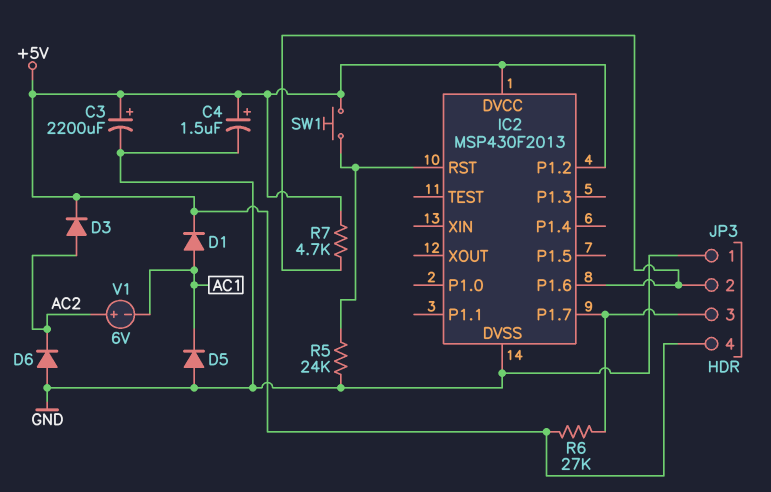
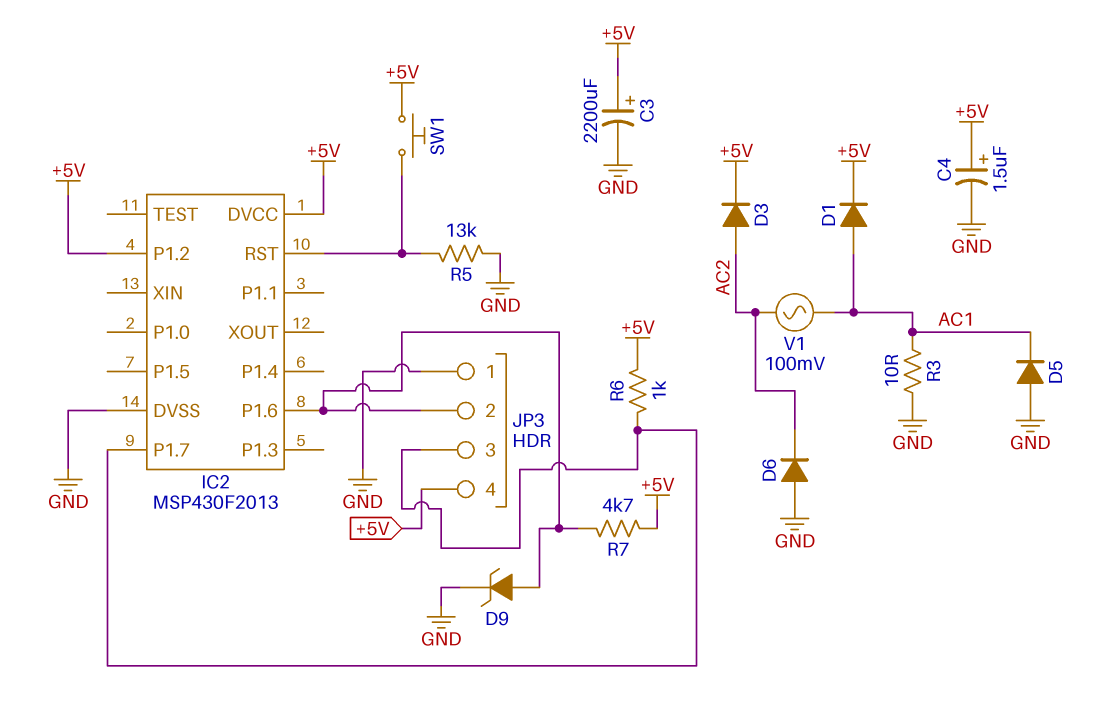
D9: none -> zener (A IC2/P1.6, K GND)
R3: none -> 10 (AC1, GND)
R5: 24k (GND, IC2/RST) -> 13k (GND, IC2/RST)
R6: 27k (+5V, IC2/P1.7) -> 1k (+5V, IC2/P1.7)
V1: 6V (plus AC2, minus AC1) -> AC 100mV (AC1, AC2)

